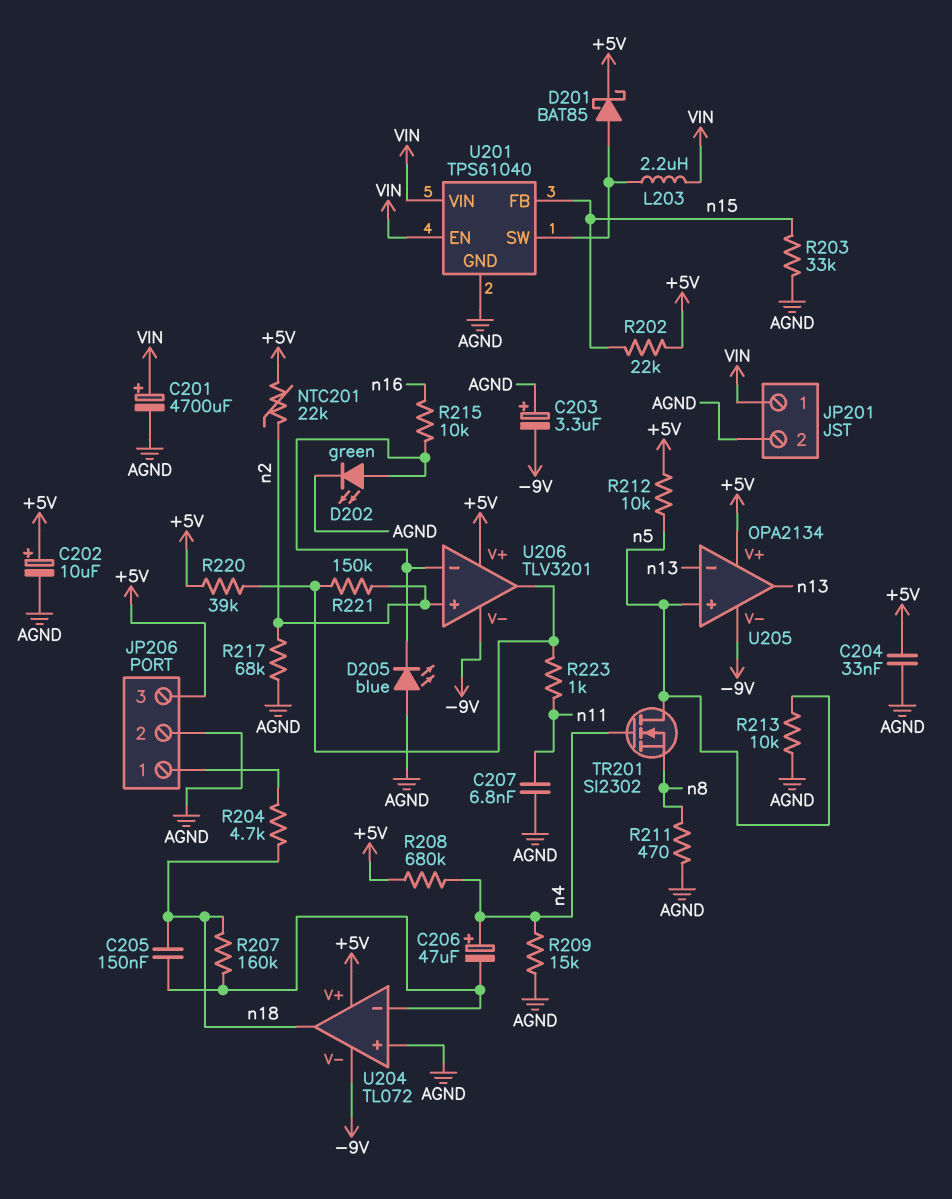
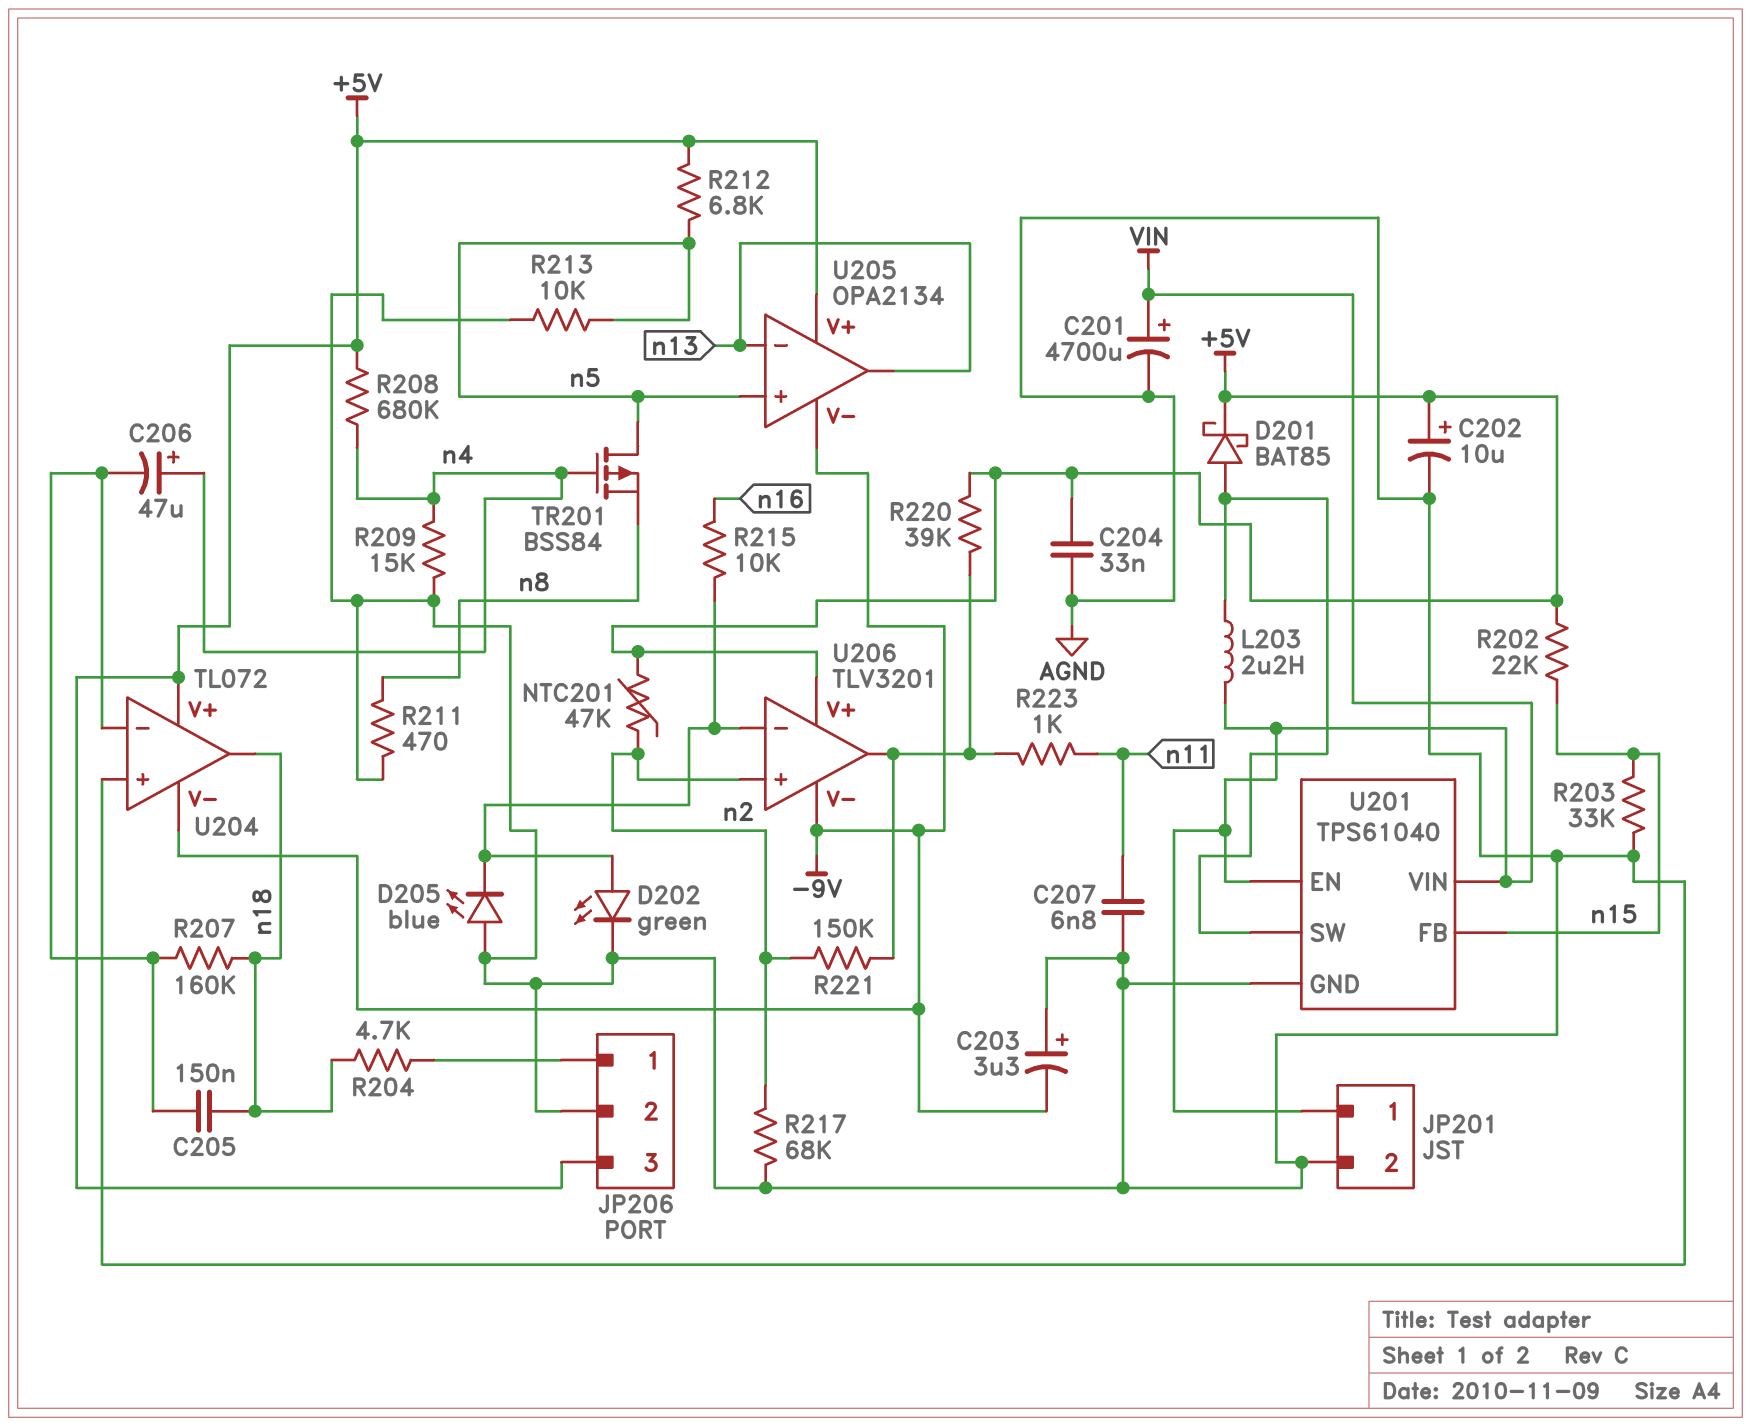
NTC201: 22k (+5V, n2) -> 47k (+5V, n2)
R212: 10k (+5V, n5) -> 6.8k (+5V, n5)
TR201: NMOS SI2302 (G n4, D n5, S n8) -> PMOS BSS84 (G n4, D n5, S n8)

